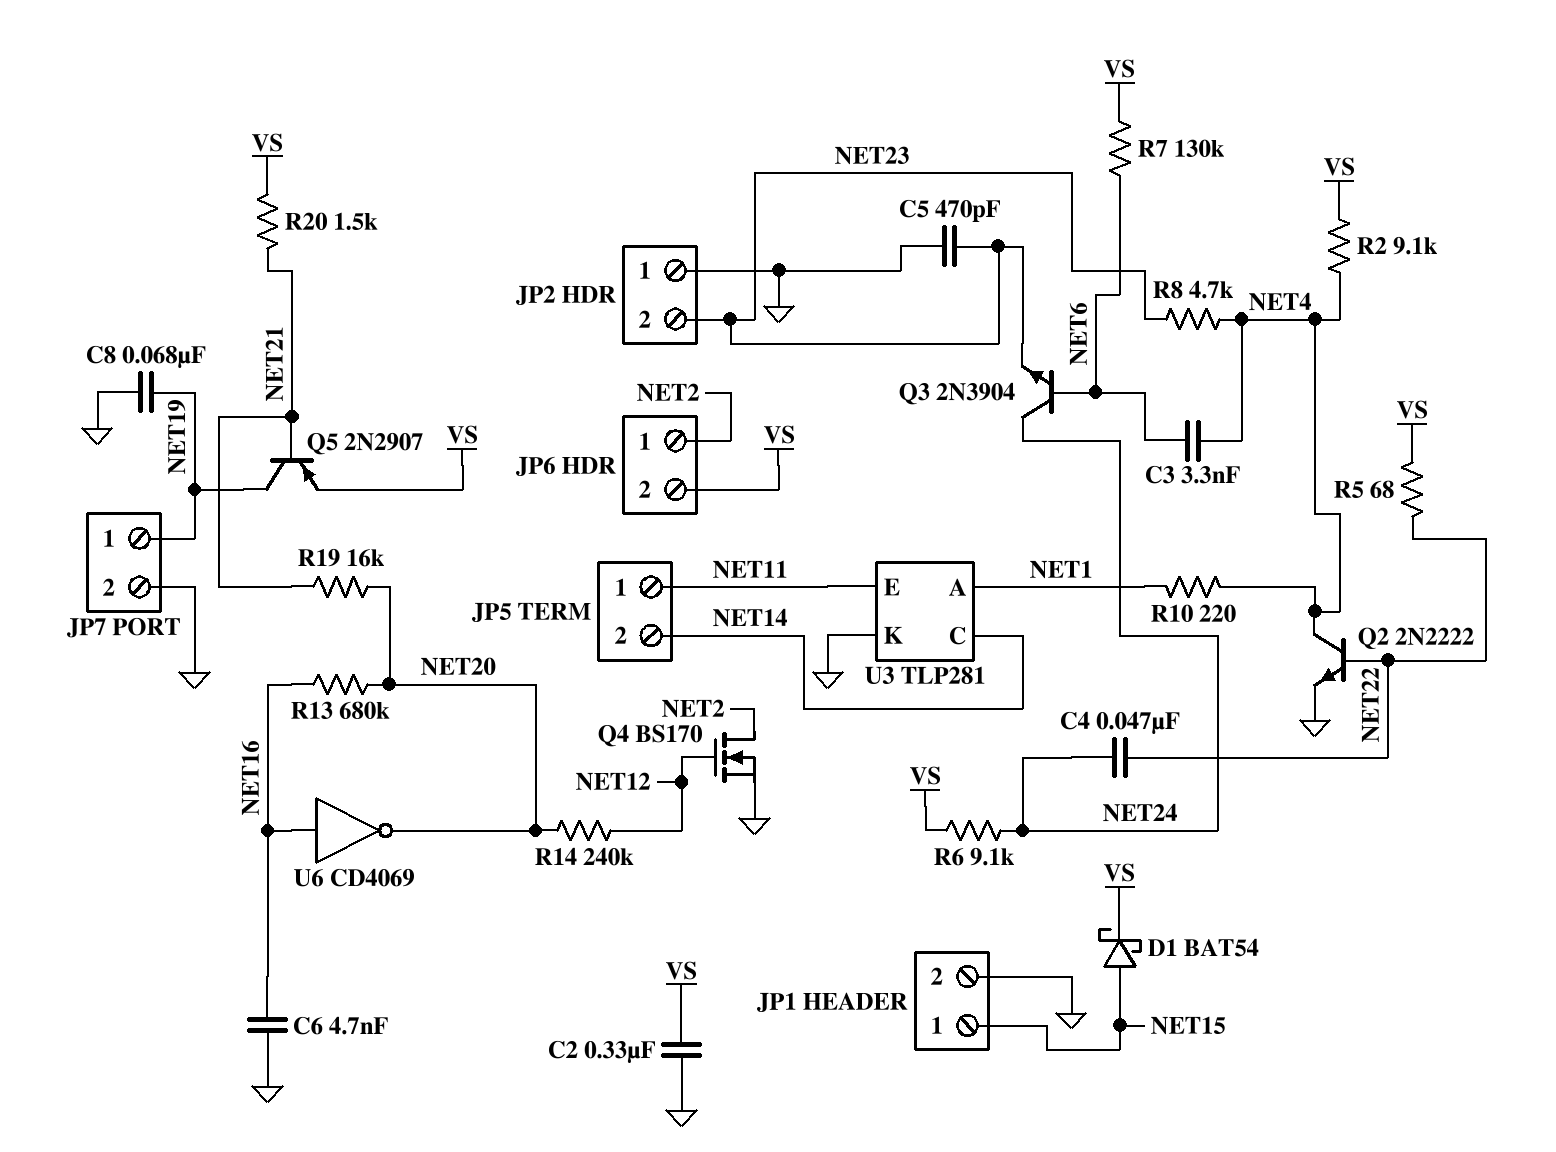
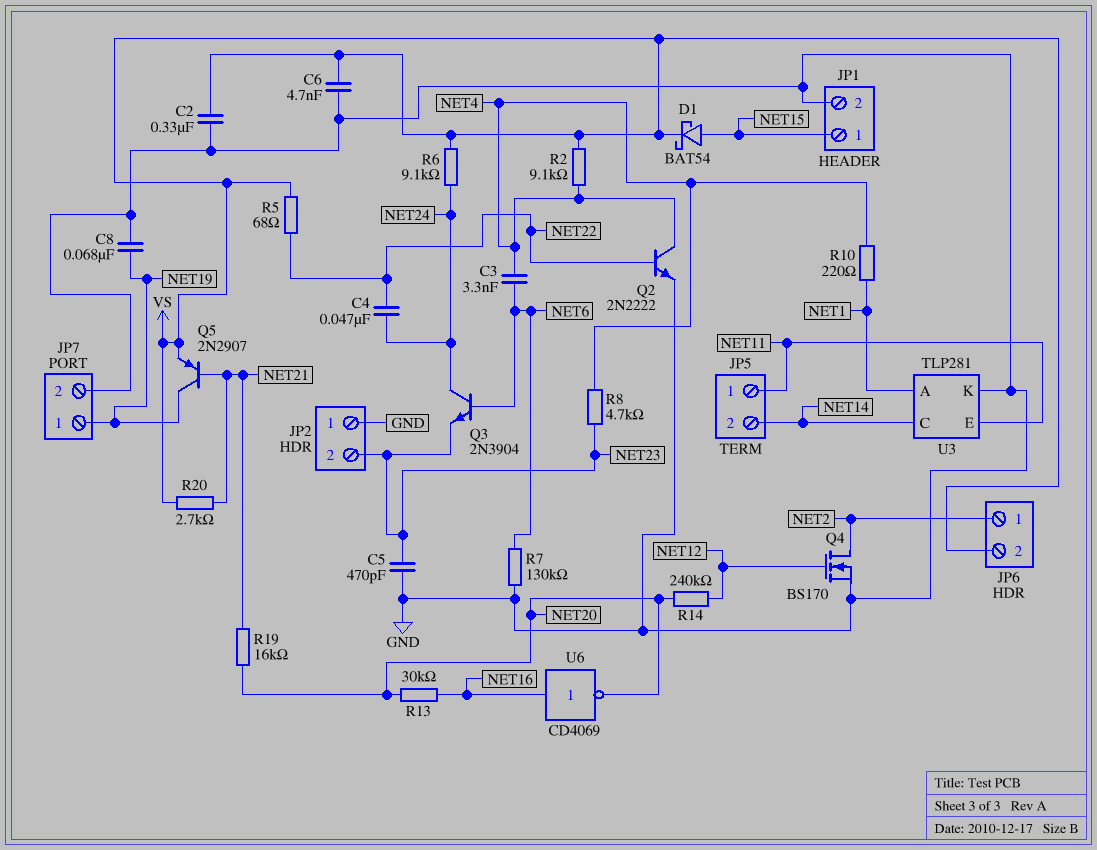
C6: 4.7nF (GND, NET16) -> 4.7nF (GND, VS)
R7: 130k (NET6, VS) -> 130k (GND, NET6)
R13: 680k (NET16, NET20) -> 30k (NET16, NET20)
R20: 1.5k (NET21, VS) -> 2.7k (NET21, VS)

